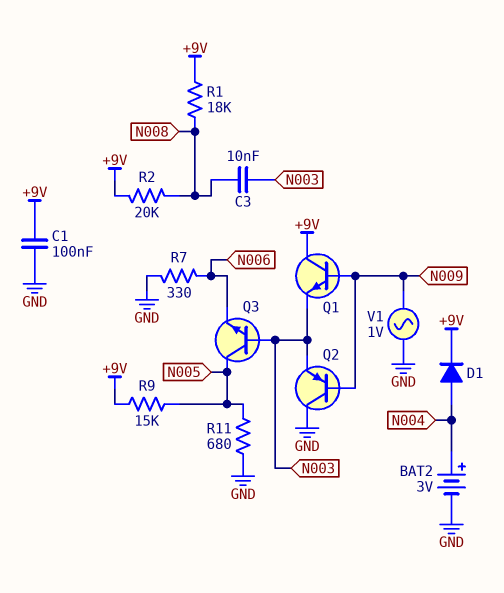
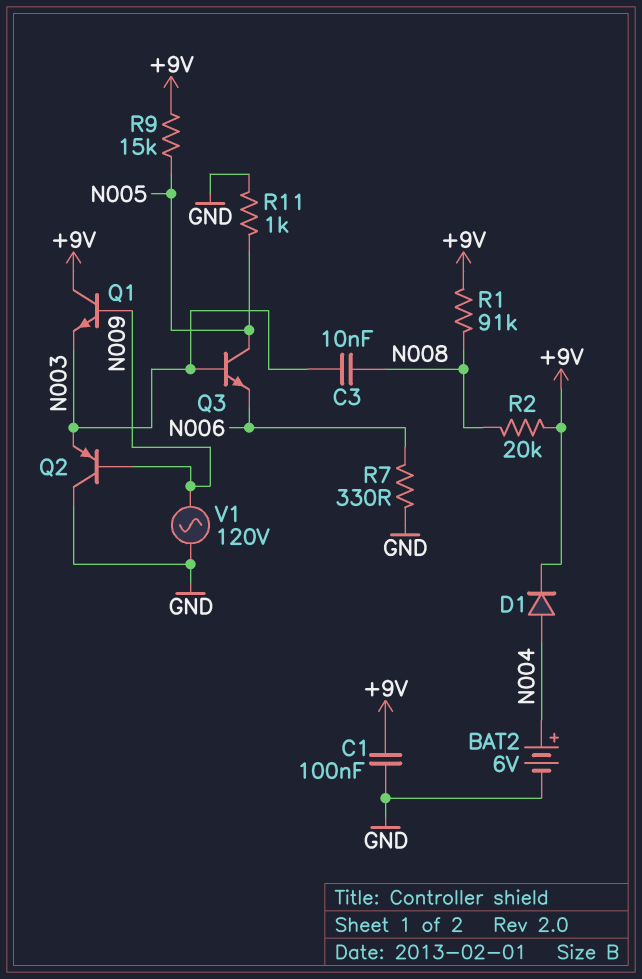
BAT2: 3V (plus N004, minus GND) -> 6V (plus N004, minus GND)
R1: 18k (+9V, N008) -> 91k (+9V, N008)
R11: 680 (GND, N005) -> 1k (GND, N005)
V1: AC 1V (GND, N009) -> AC 120V (GND, N009)

